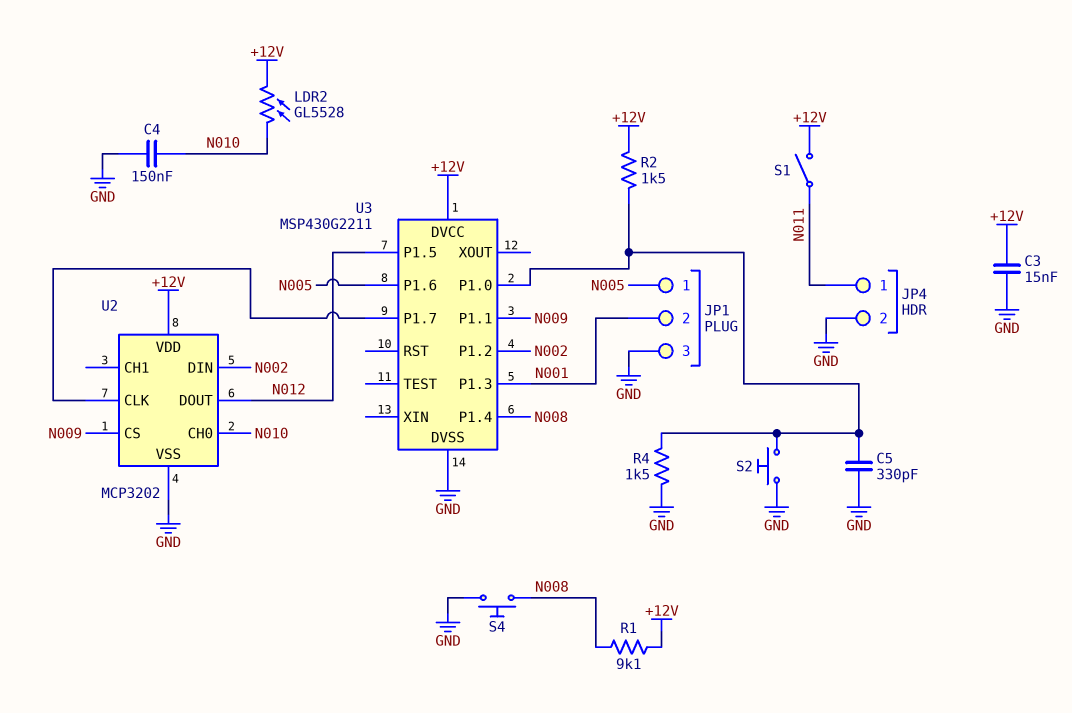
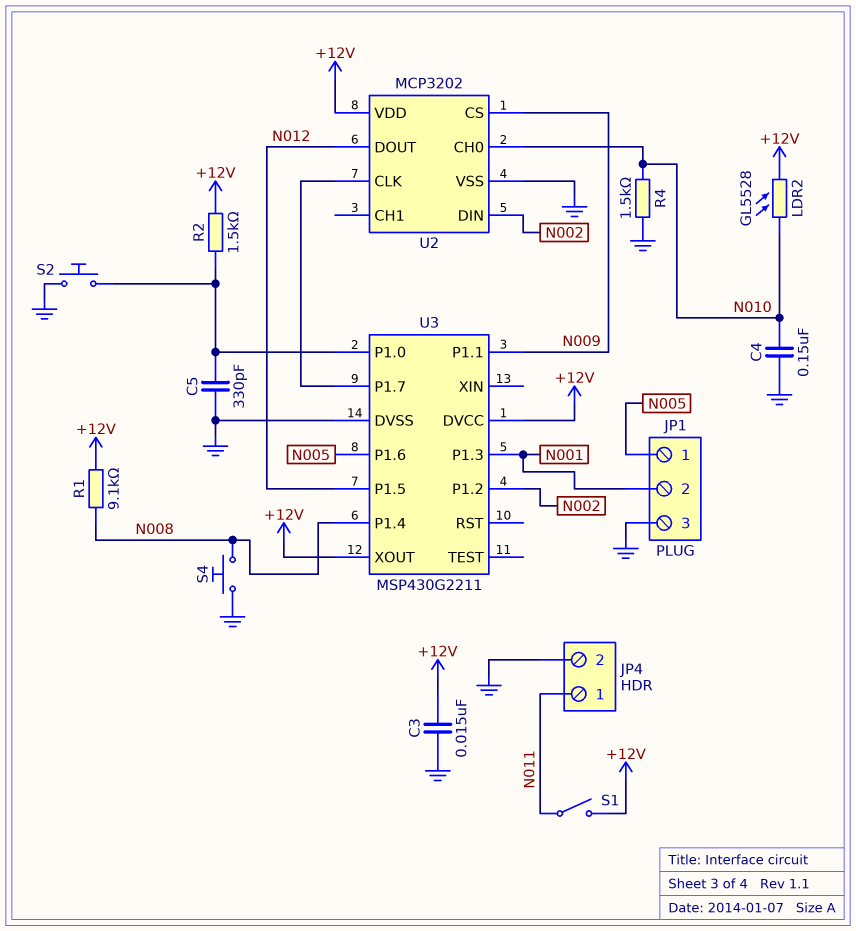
R4: 1.5k (GND, U3/P1.0) -> 1.5k (GND, N010)
U3 pin XOUT: none -> +12V

